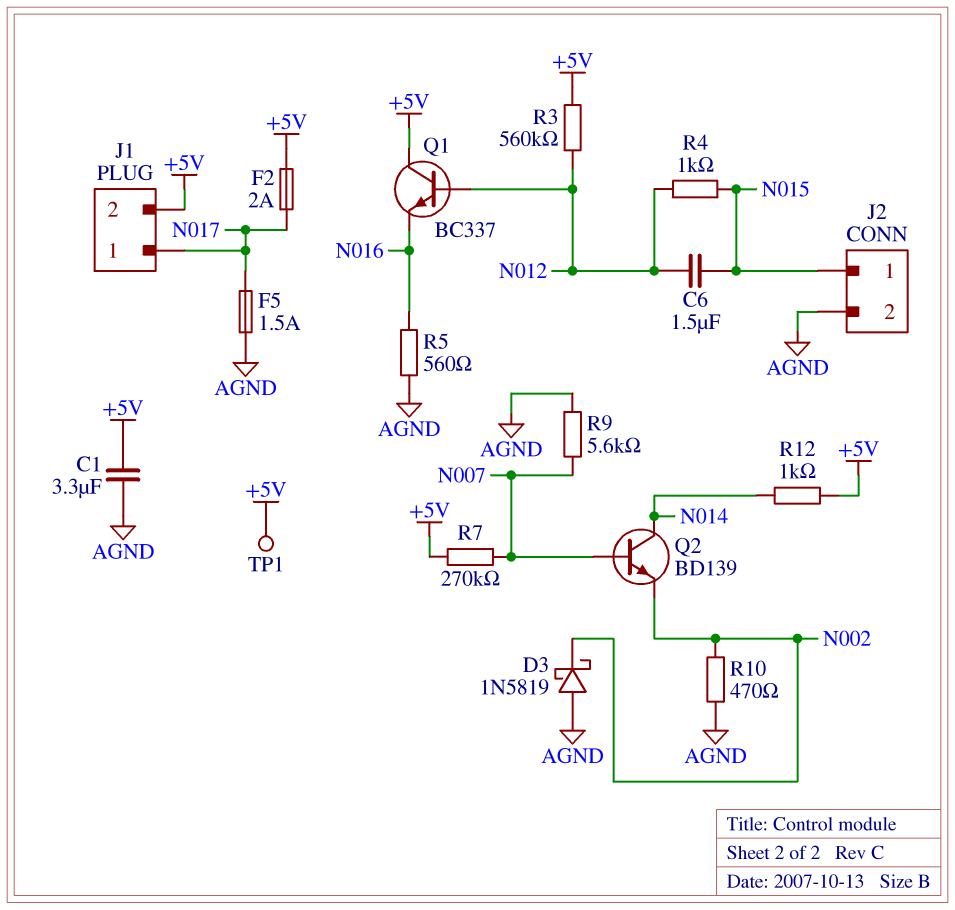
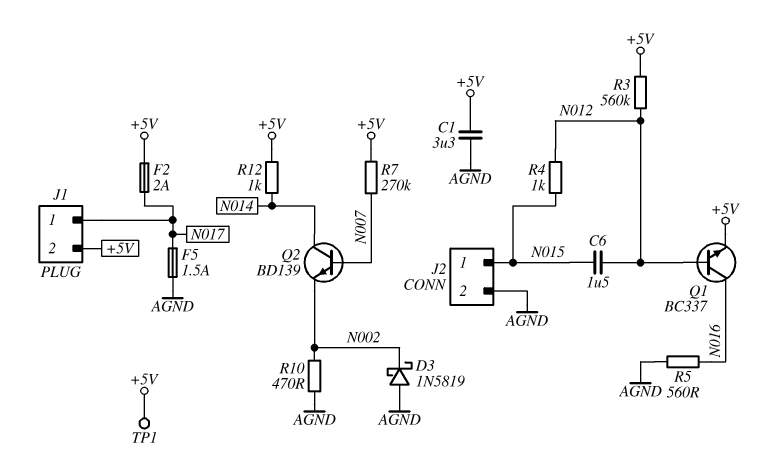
Q1: NPN BC337 (B N012, C +5V, E N016) -> NPN BC337 (B N012, C N016, E +5V)
R9: 5.6k (AGND, N007) -> none

